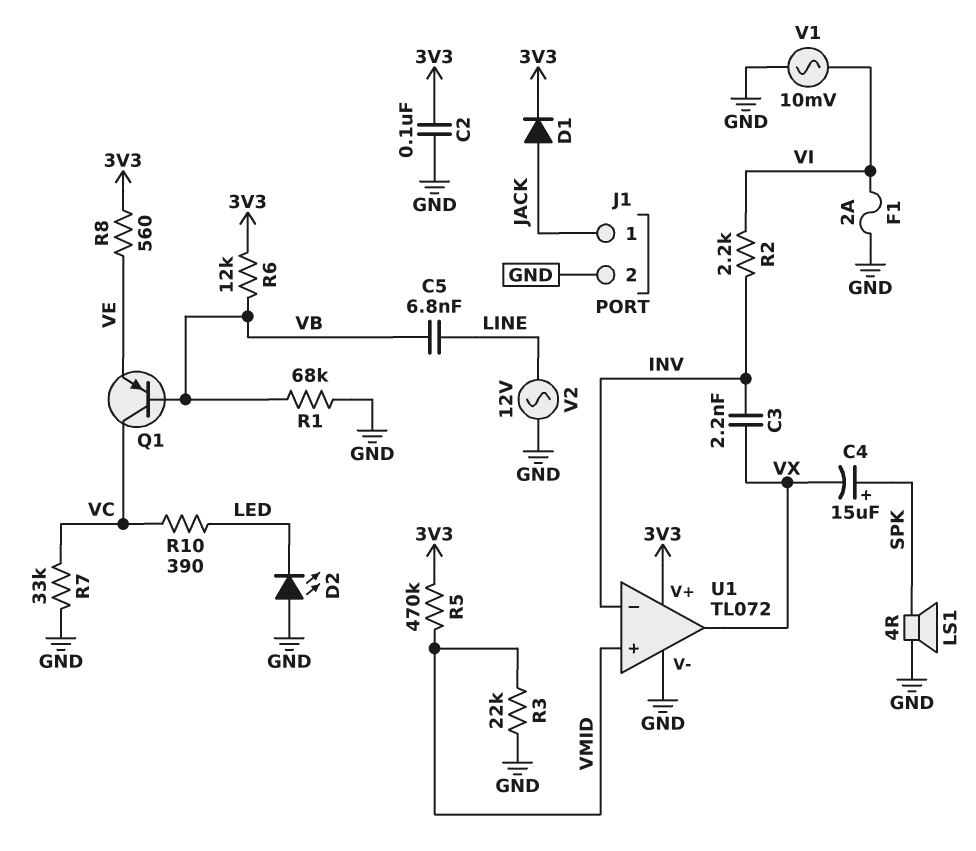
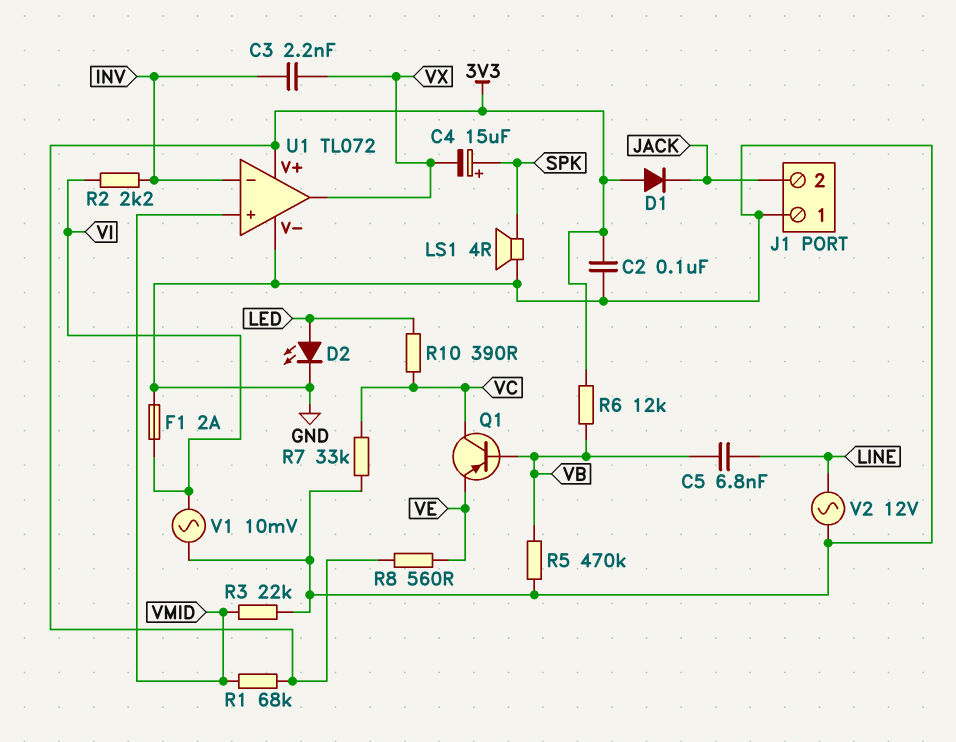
D1: diode (A JACK, K 3V3) -> diode (A 3V3, K JACK)
D2: LED (A GND, K LED) -> LED (A LED, K GND)
J1 pin 1: JACK -> GND
J1 pin 2: GND -> JACK
R1: 68k (GND, VB) -> 68k (3V3, VMID)
R5: 470k (3V3, VMID) -> 470k (GND, VB)

